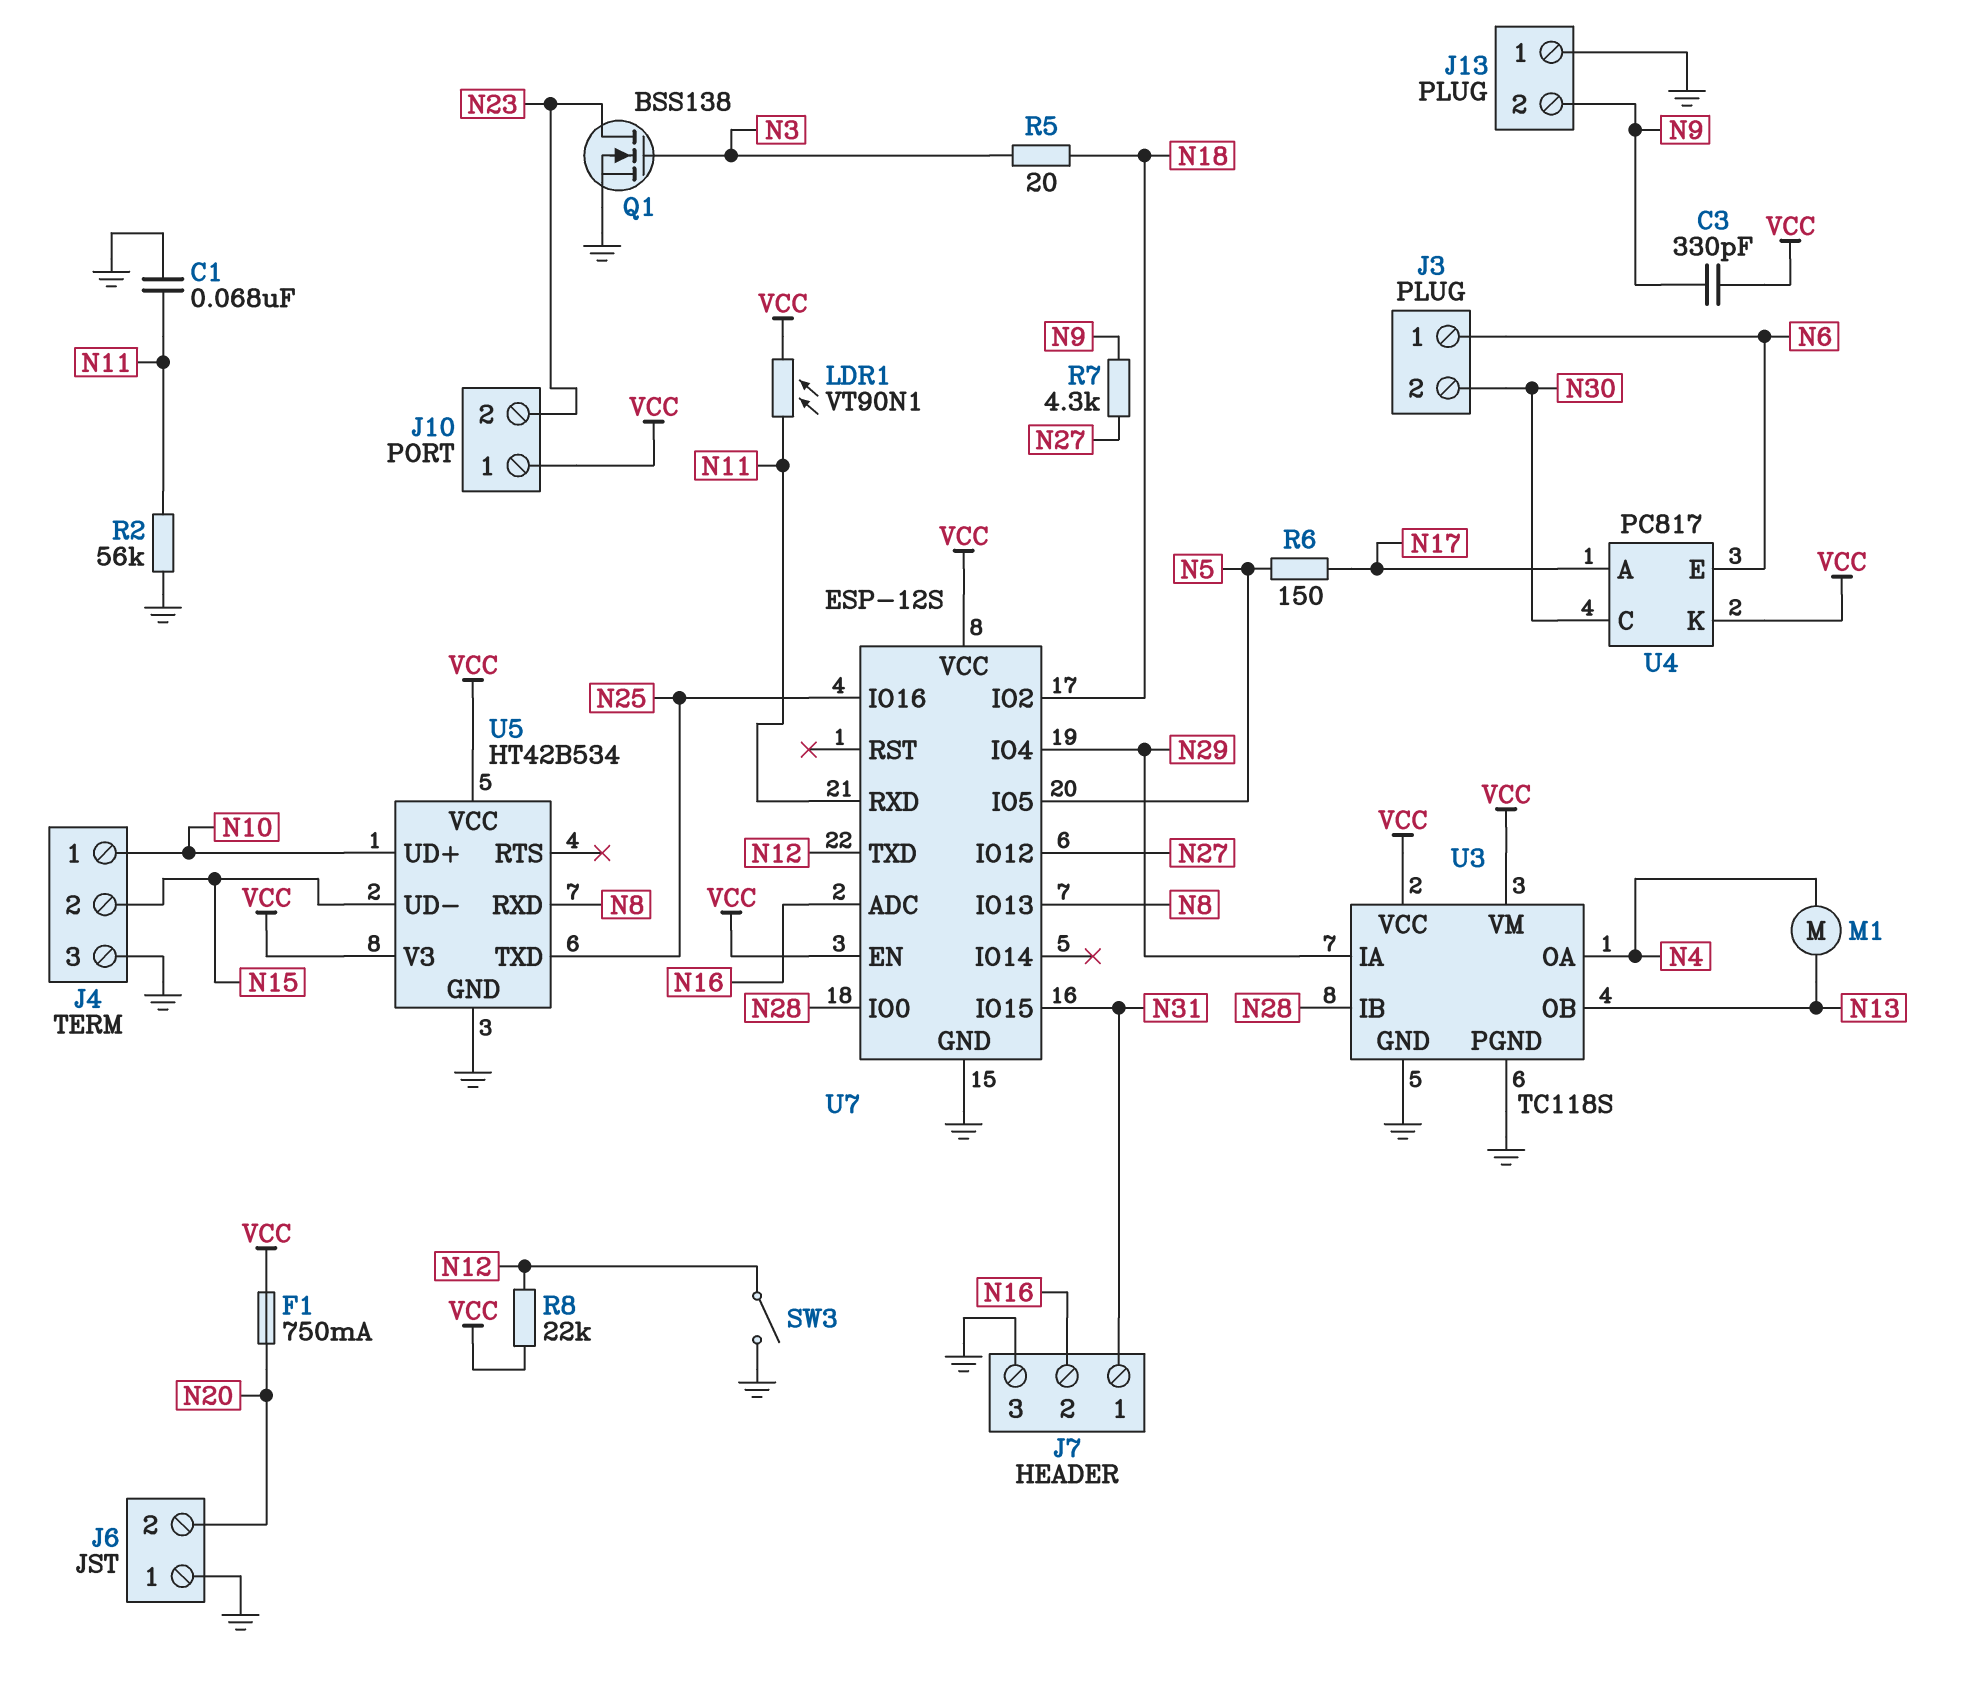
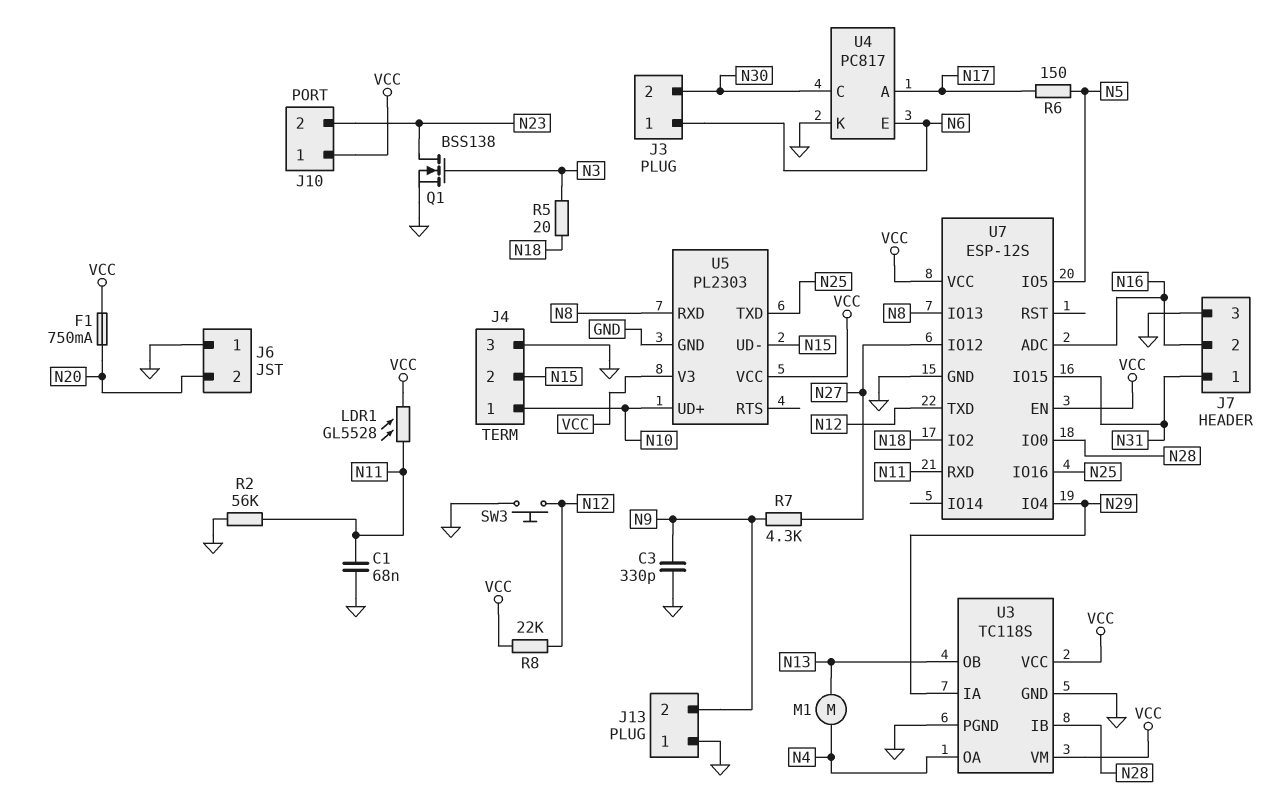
C3: 330pF (N9, VCC) -> 330pF (GND, N9)
LDR1: VT90N1 (N11, VCC) -> GL5528 (N11, VCC)
SW3: switch (GND, N12) -> button (GND, N12)
U4 pin K: VCC -> GND
U5: HT42B534 -> PL2303

